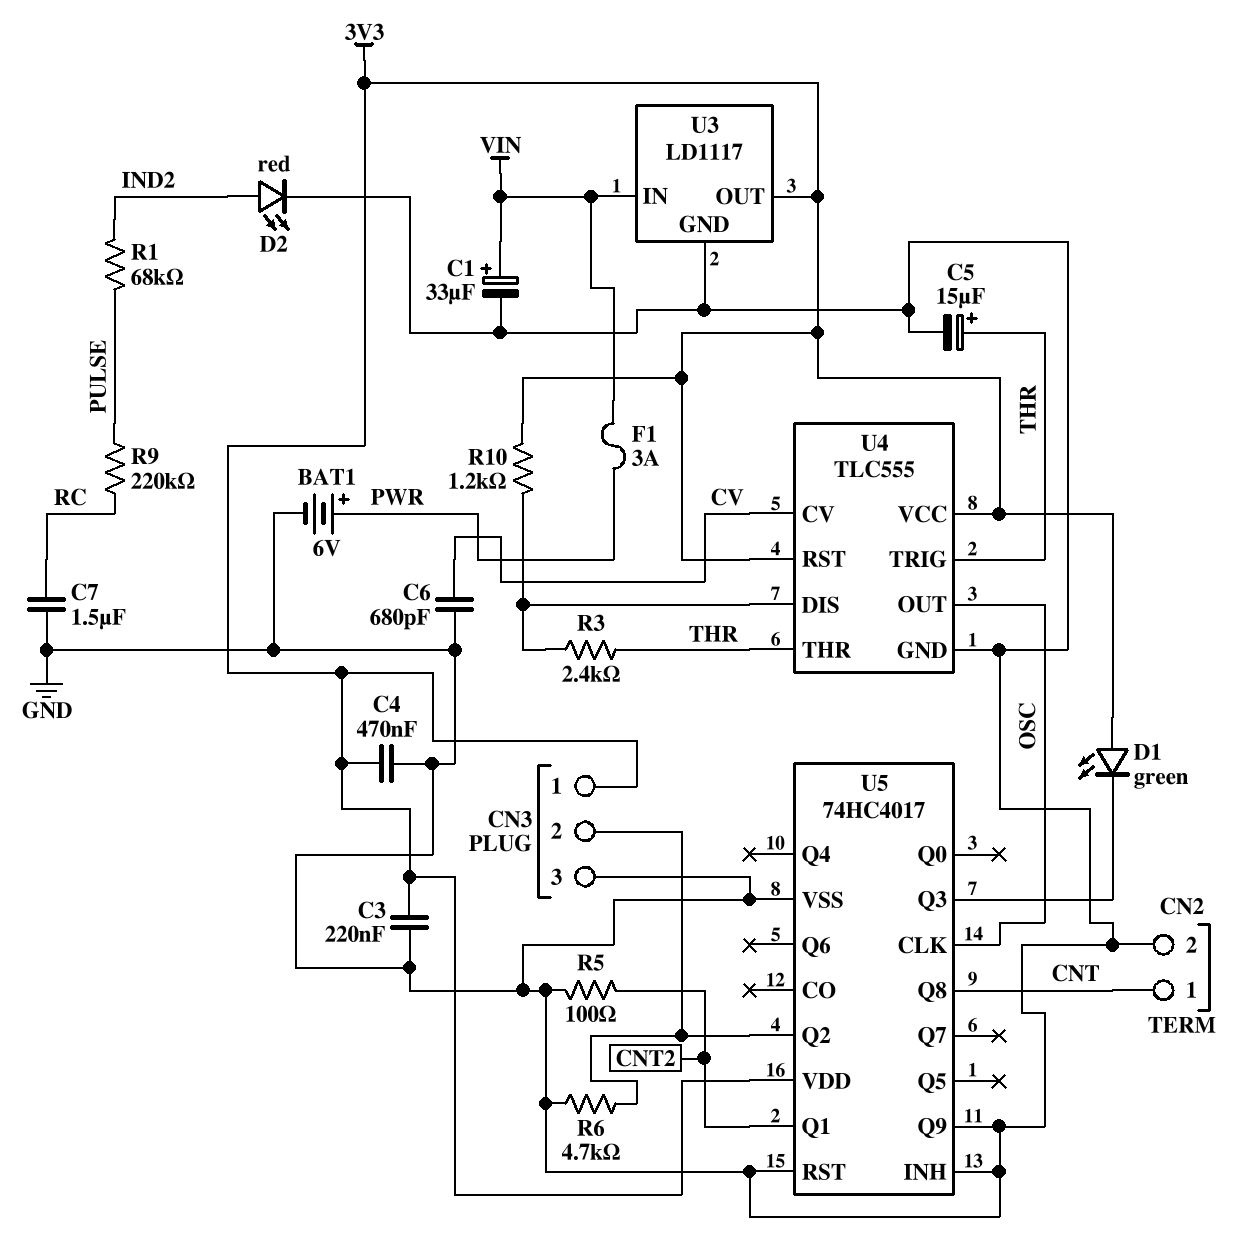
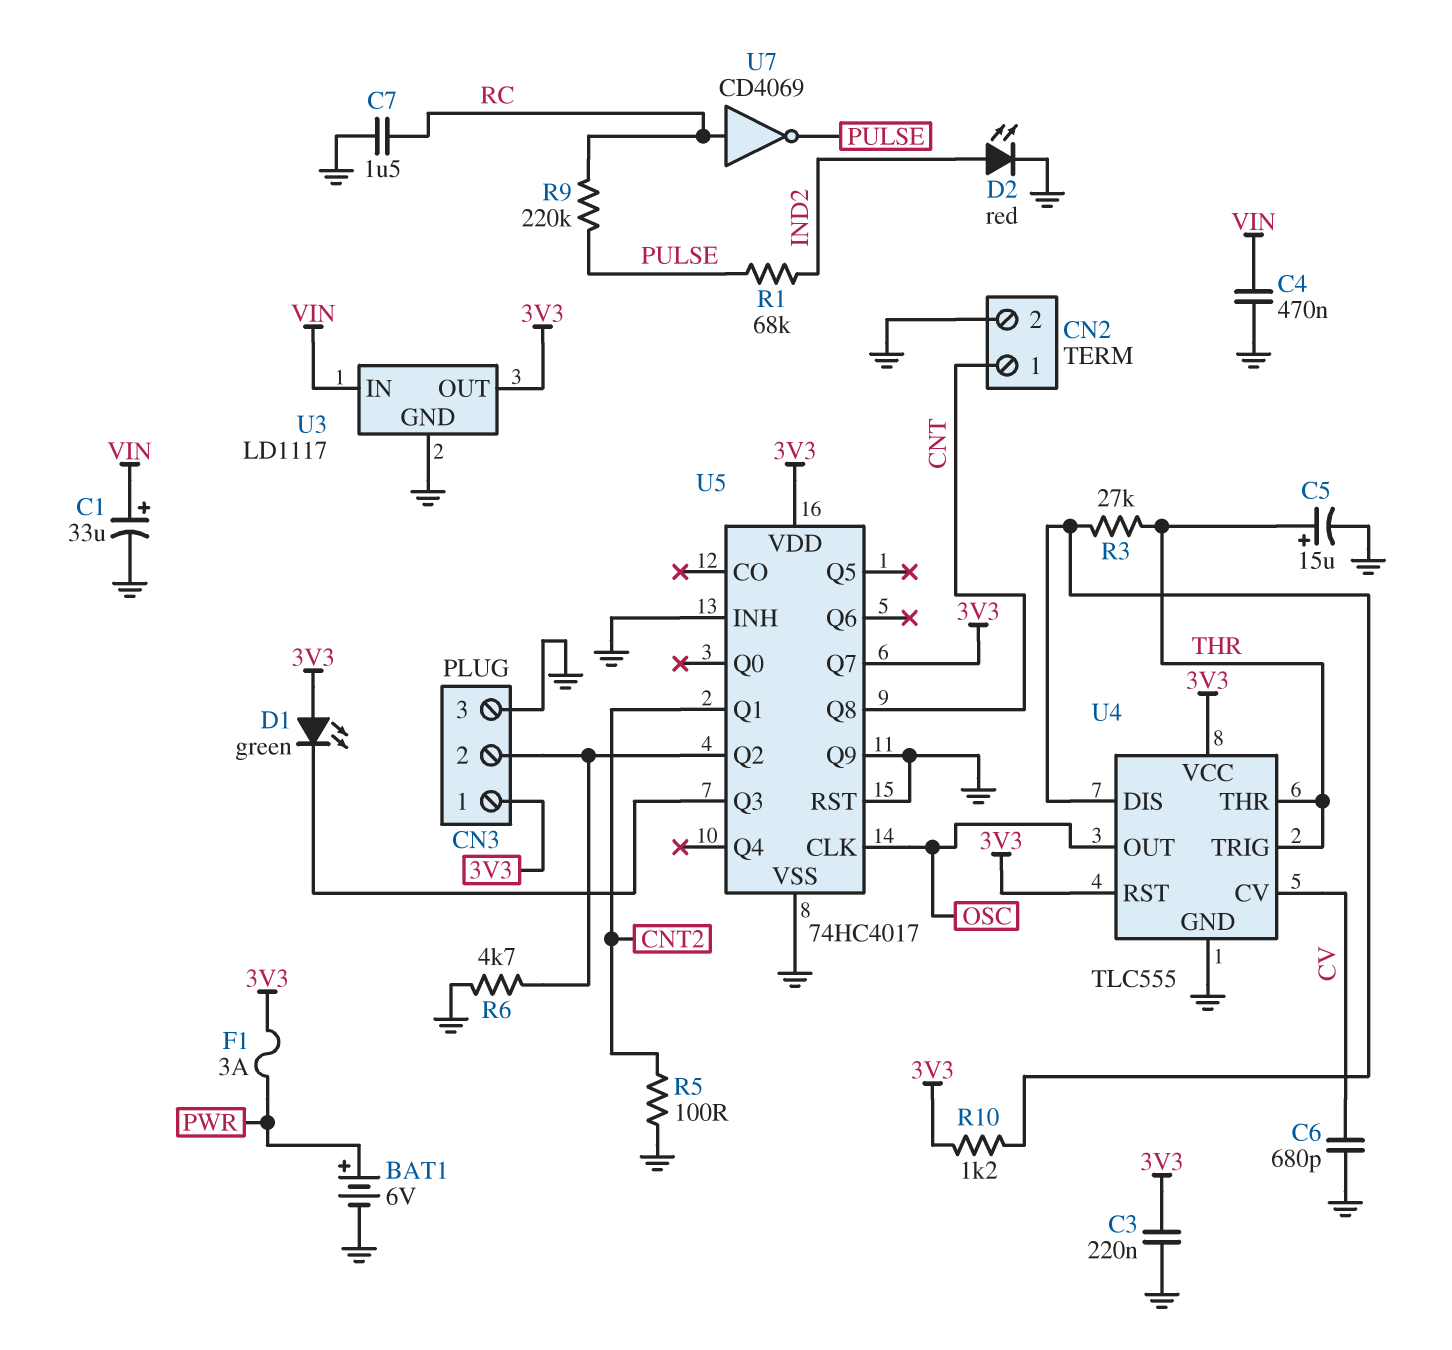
C4: 470nF (3V3, GND) -> 470nF (GND, VIN)
F1: 3A (PWR, VIN) -> 3A (3V3, PWR)
R3: 2.4k (THR, U4/DIS) -> 27k (THR, U4/DIS)
U5 pin Q7: none -> 3V3
U7: none -> NOT CD4069 (in RC, out PULSE)

